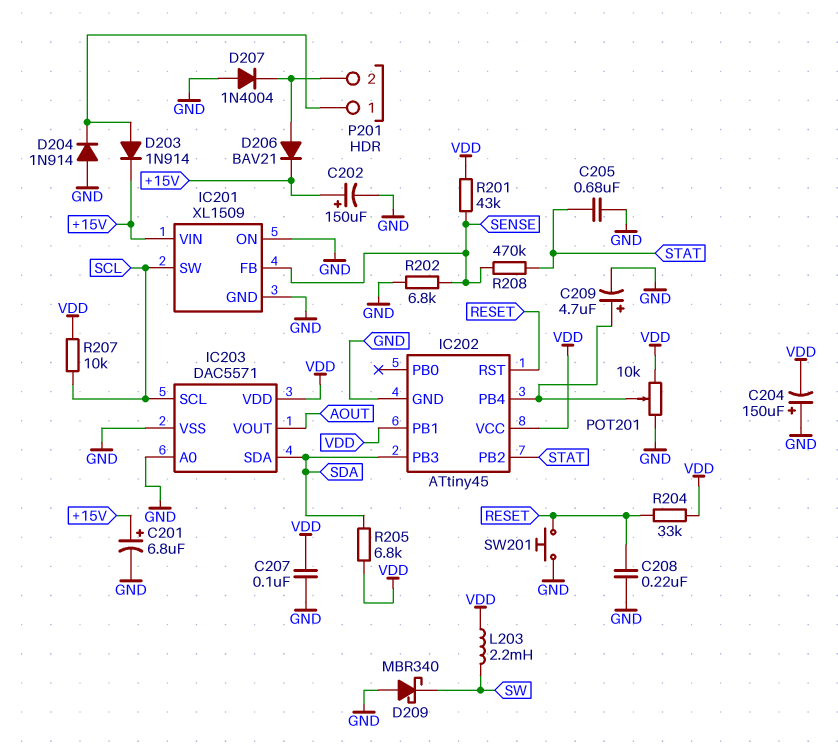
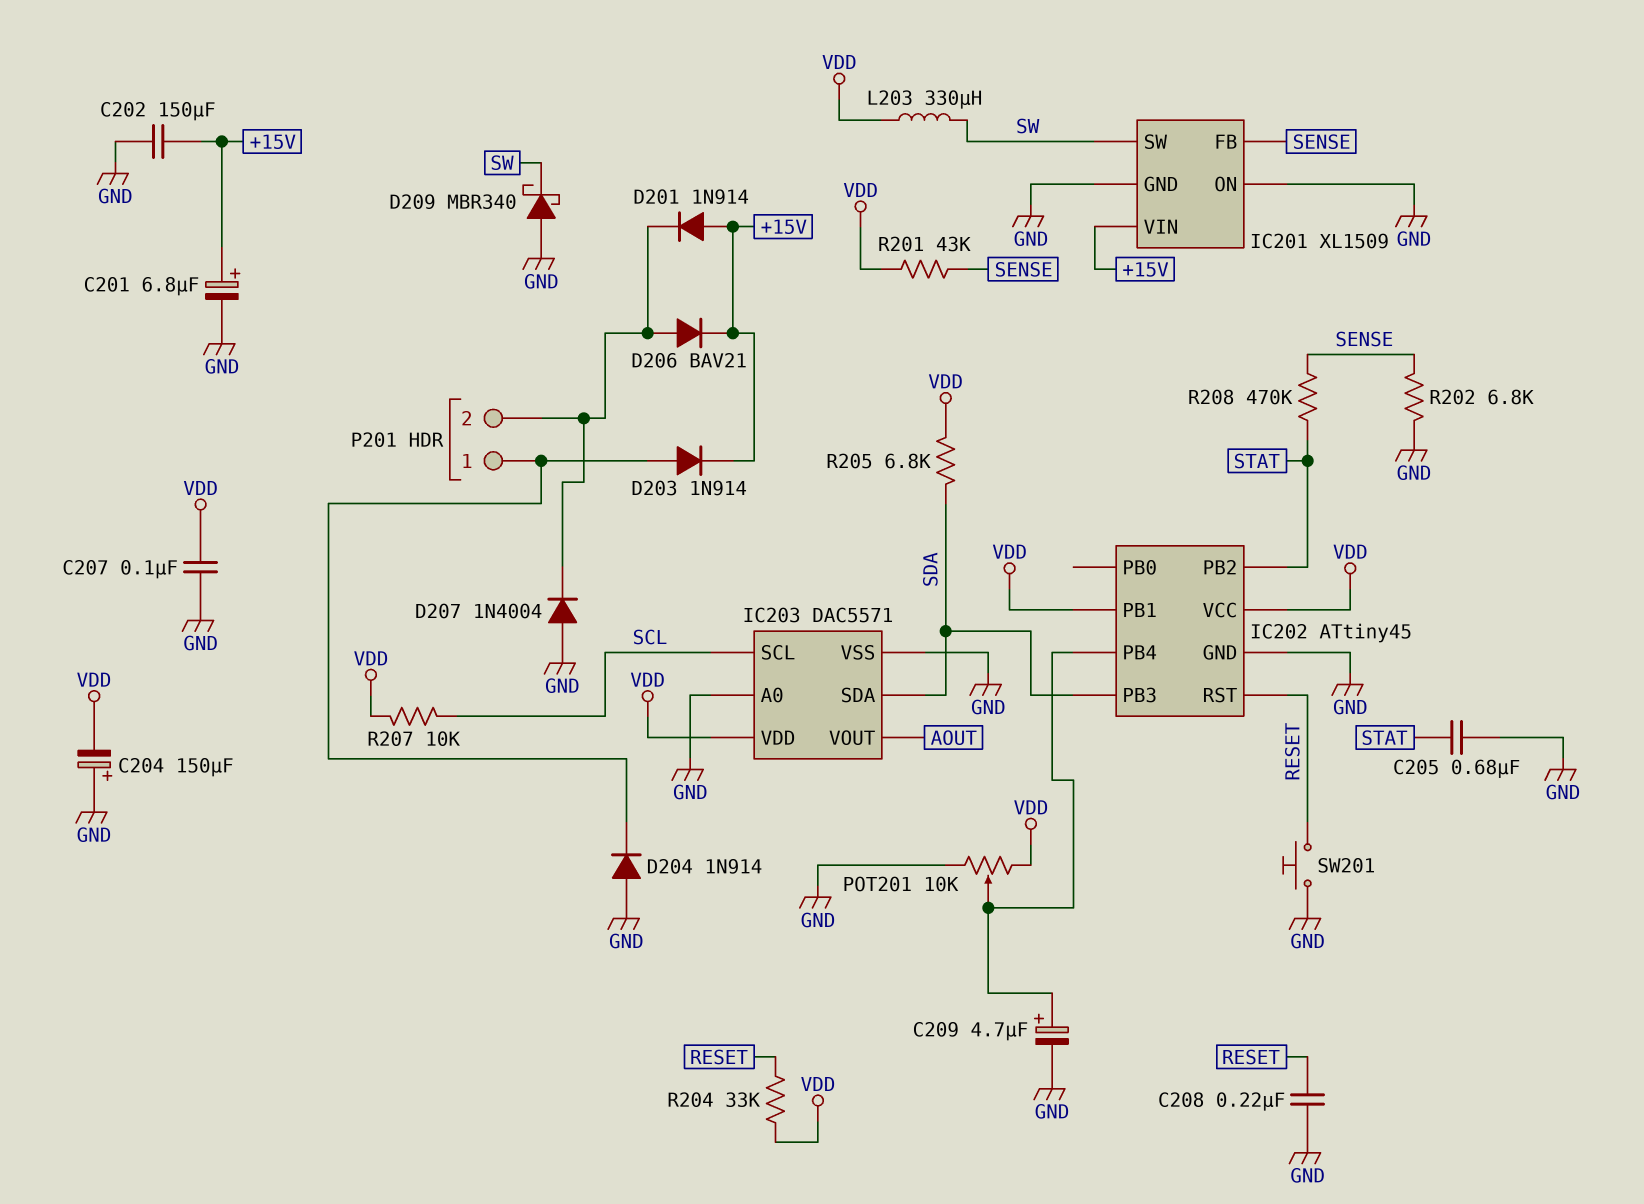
C202: 150uF (plus +15V, minus GND) -> 150uF (+15V, GND)
D201: none -> diode 1N914 (A +15V, K P201/2)
IC201 pin SW: SCL -> SW
L203: 2.2mH (SW, VDD) -> 330uH (SW, VDD)

